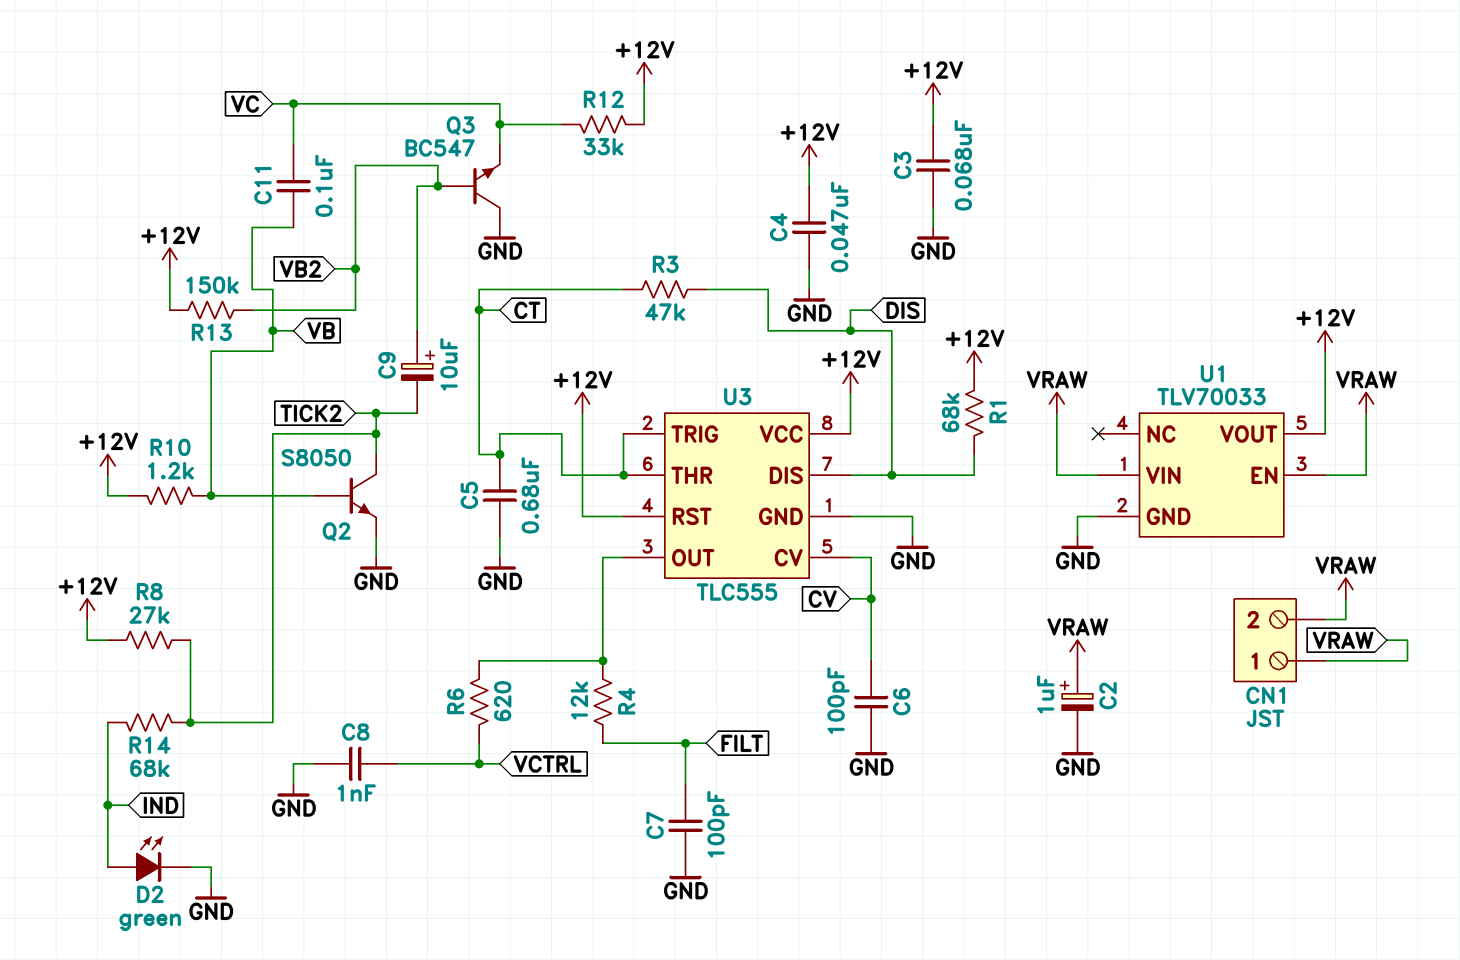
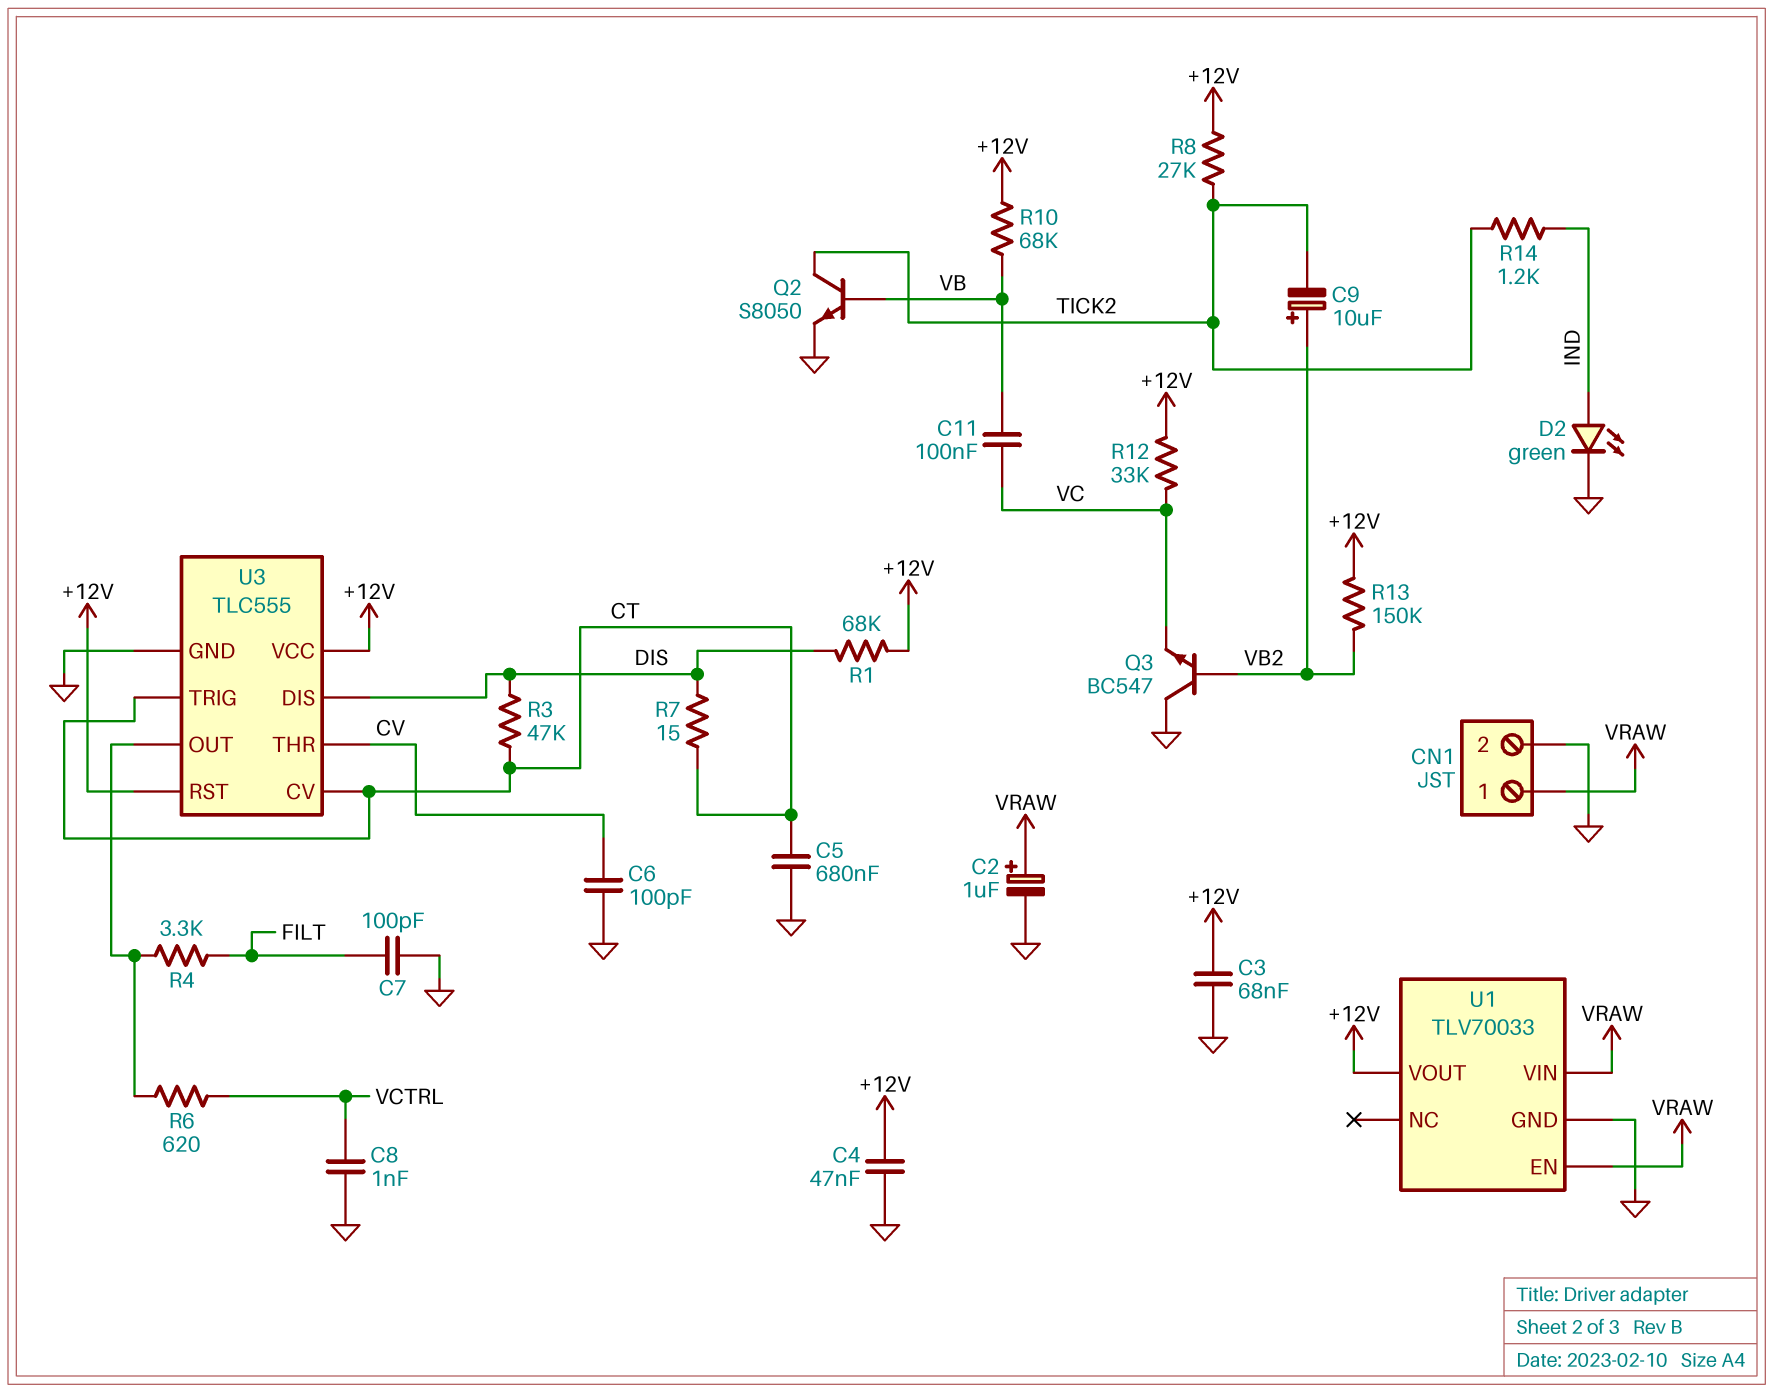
CN1 pin 2: VRAW -> GND
R4: 12k (FILT, U3/OUT) -> 3.3k (FILT, U3/OUT)
R7: none -> 15 (CT, DIS)
R10: 1.2k (+12V, VB) -> 68k (+12V, VB)
R14: 68k (IND, TICK2) -> 1.2k (IND, TICK2)
U3 pin CV: CV -> CT
U3 pin THR: CT -> CV

